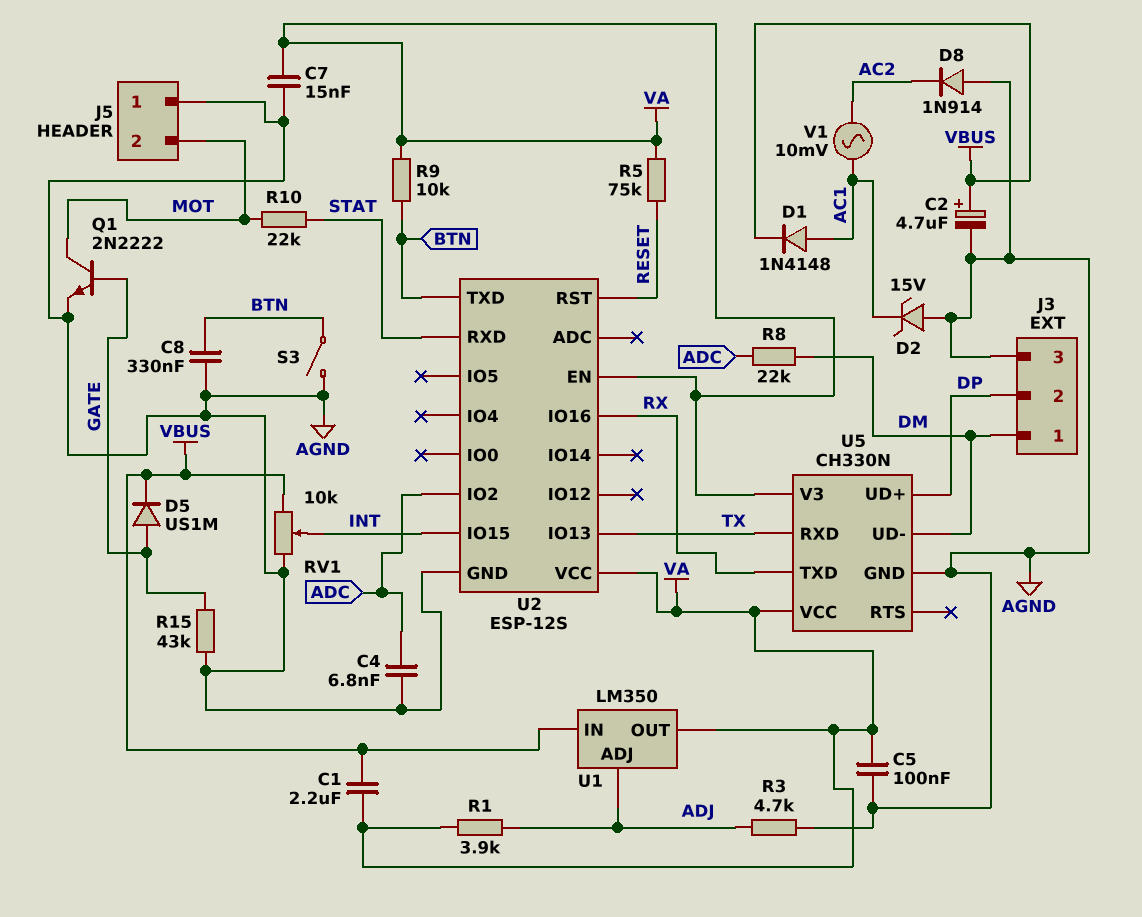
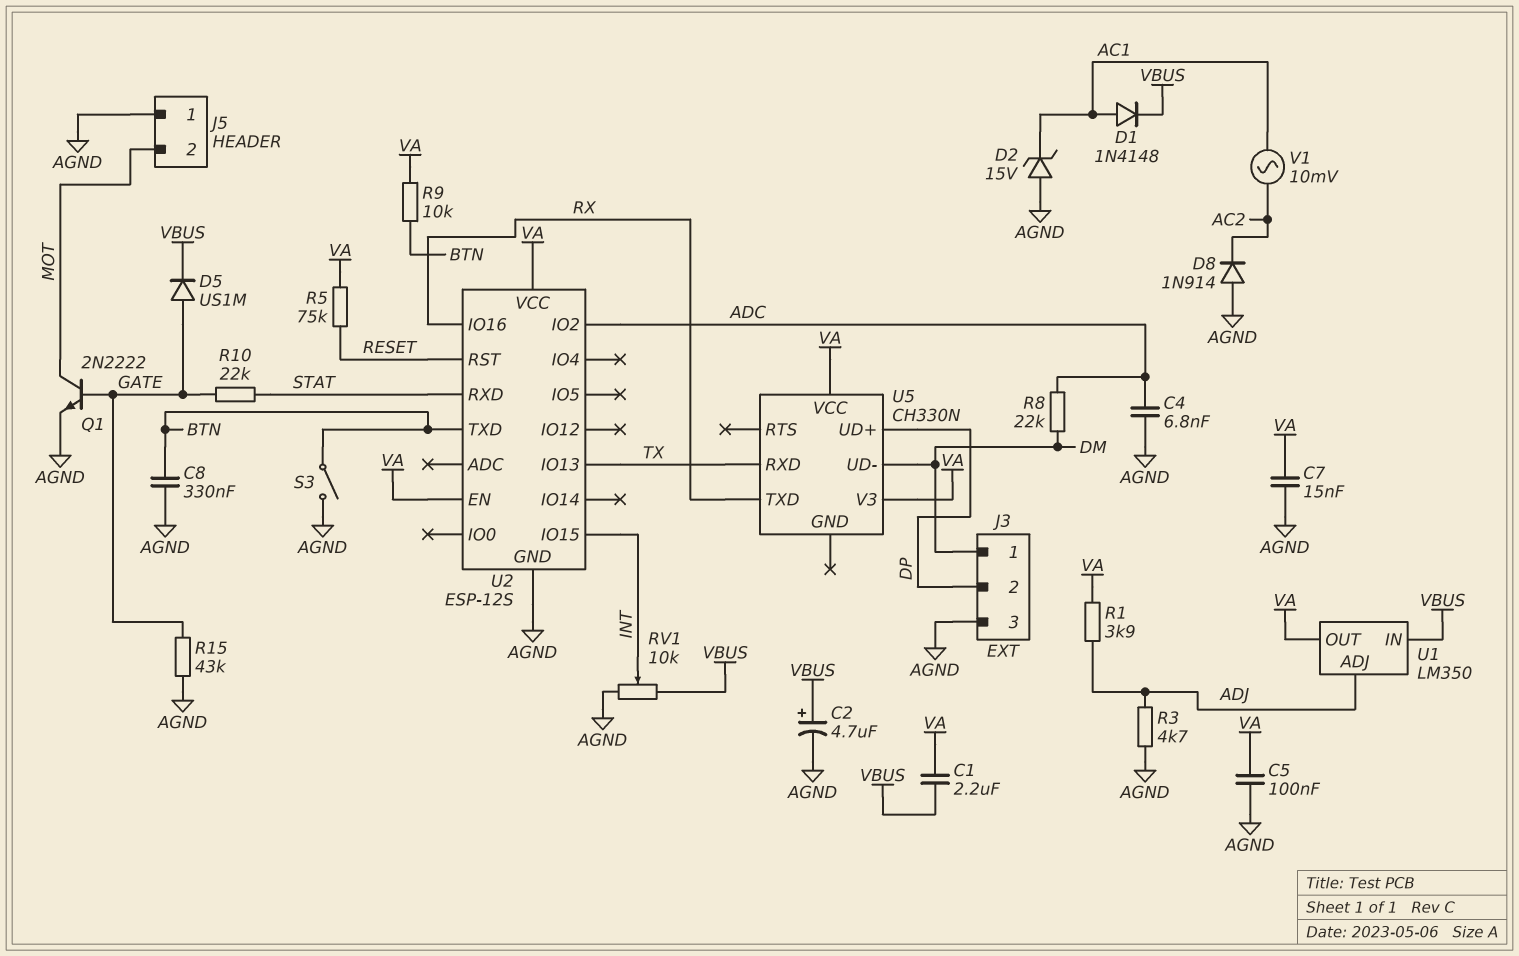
R10: 22k (MOT, STAT) -> 22k (GATE, STAT)
U5 pin GND: AGND -> none

